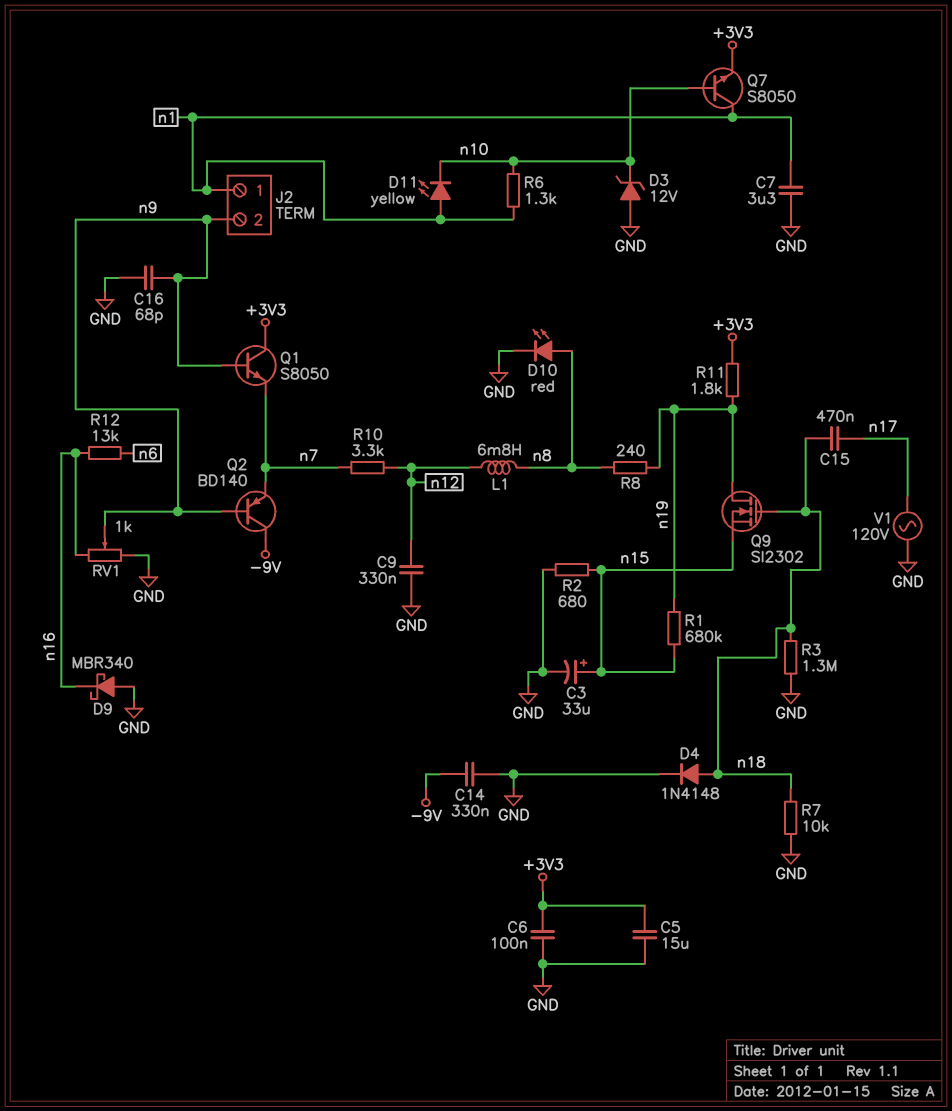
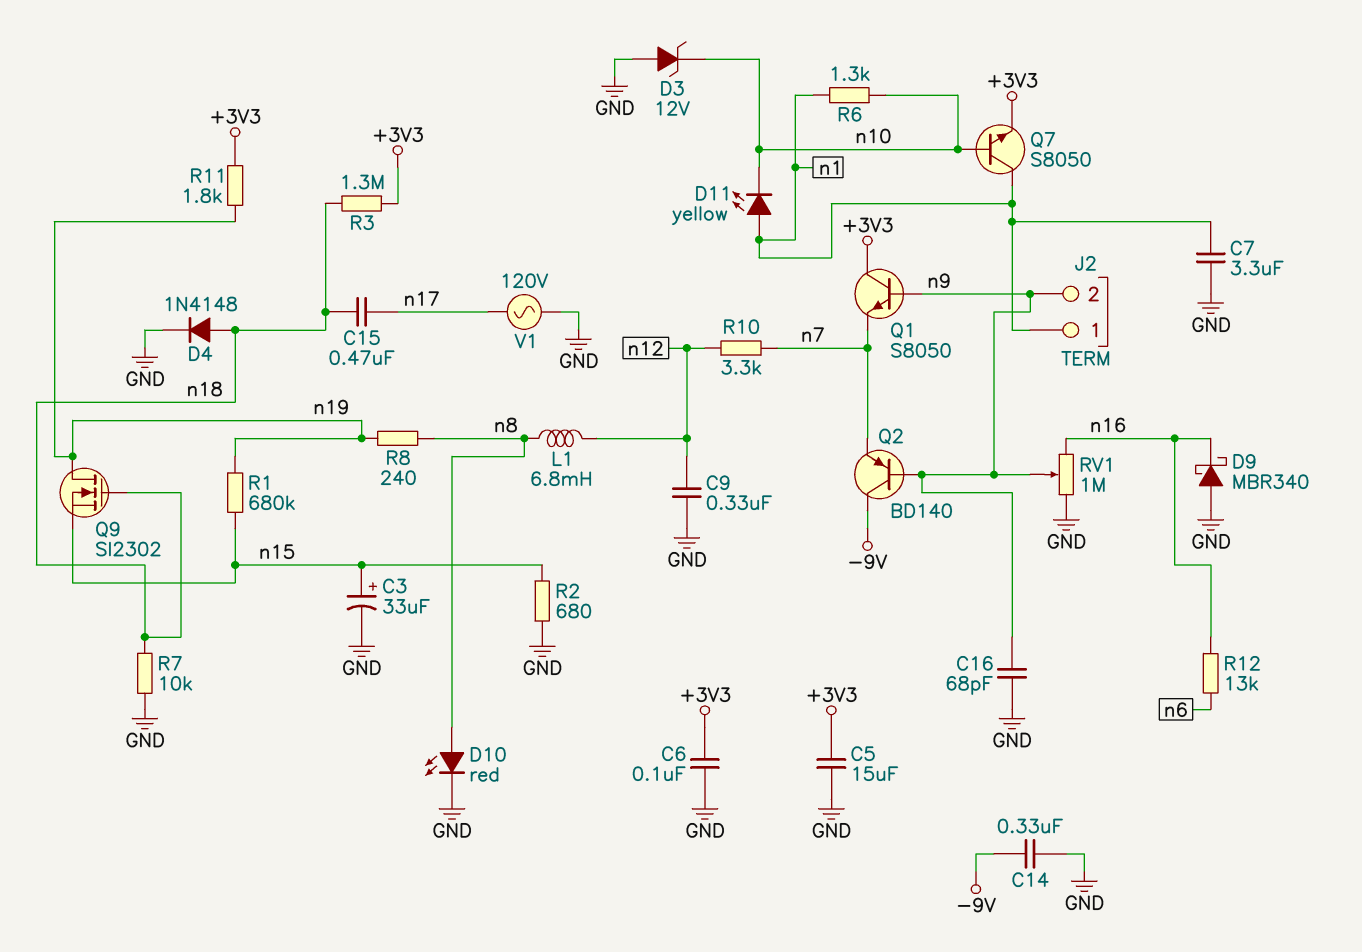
R3: 1.3M (GND, n18) -> 1.3M (+3V3, n18)
RV1: 1k (GND, n16, wiper n9) -> 1M (GND, n16, wiper n9)

